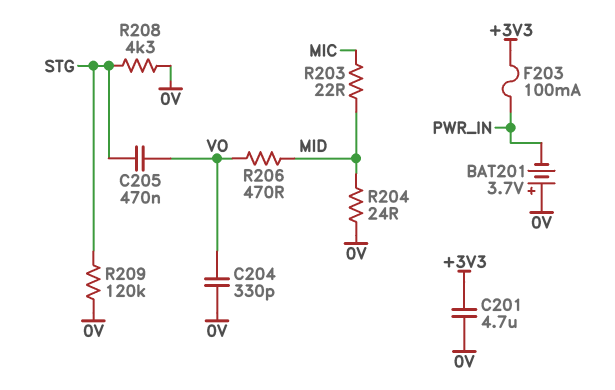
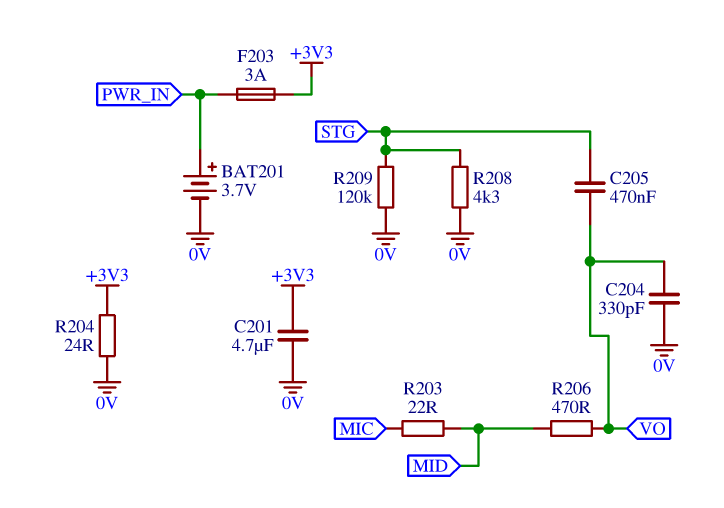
BAT201: 3.7V (plus 0V, minus PWR_IN) -> 3.7V (plus PWR_IN, minus 0V)
F203: 100mA (+3V3, PWR_IN) -> 3A (+3V3, PWR_IN)
R204: 24 (0V, MID) -> 24 (+3V3, 0V)

